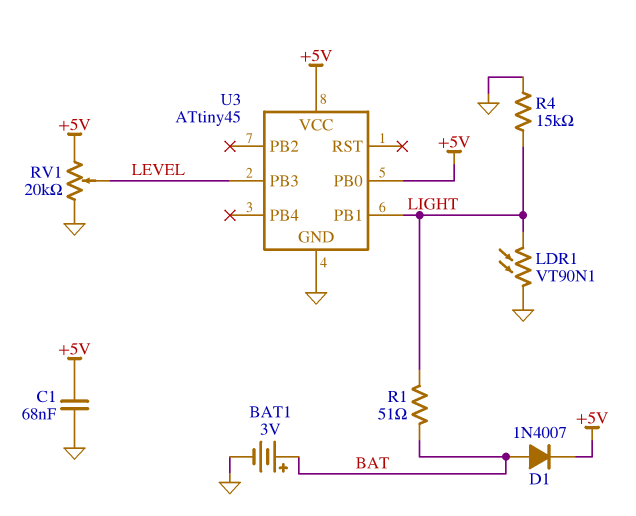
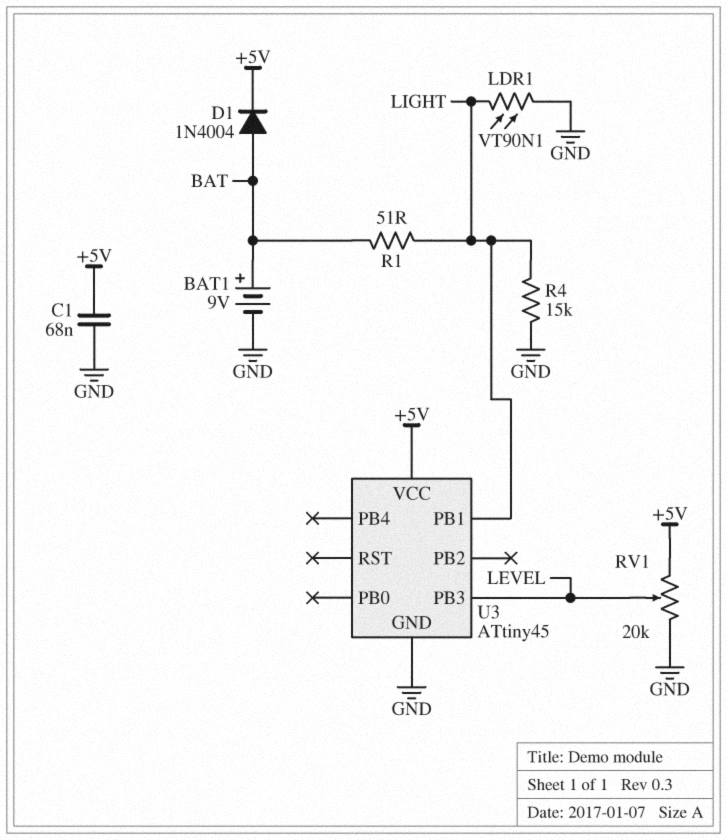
BAT1: 3V (plus BAT, minus GND) -> 9V (plus BAT, minus GND)
D1: diode 1N4007 (A BAT, K +5V) -> diode 1N4004 (A BAT, K +5V)
U3 pin PB0: +5V -> none

